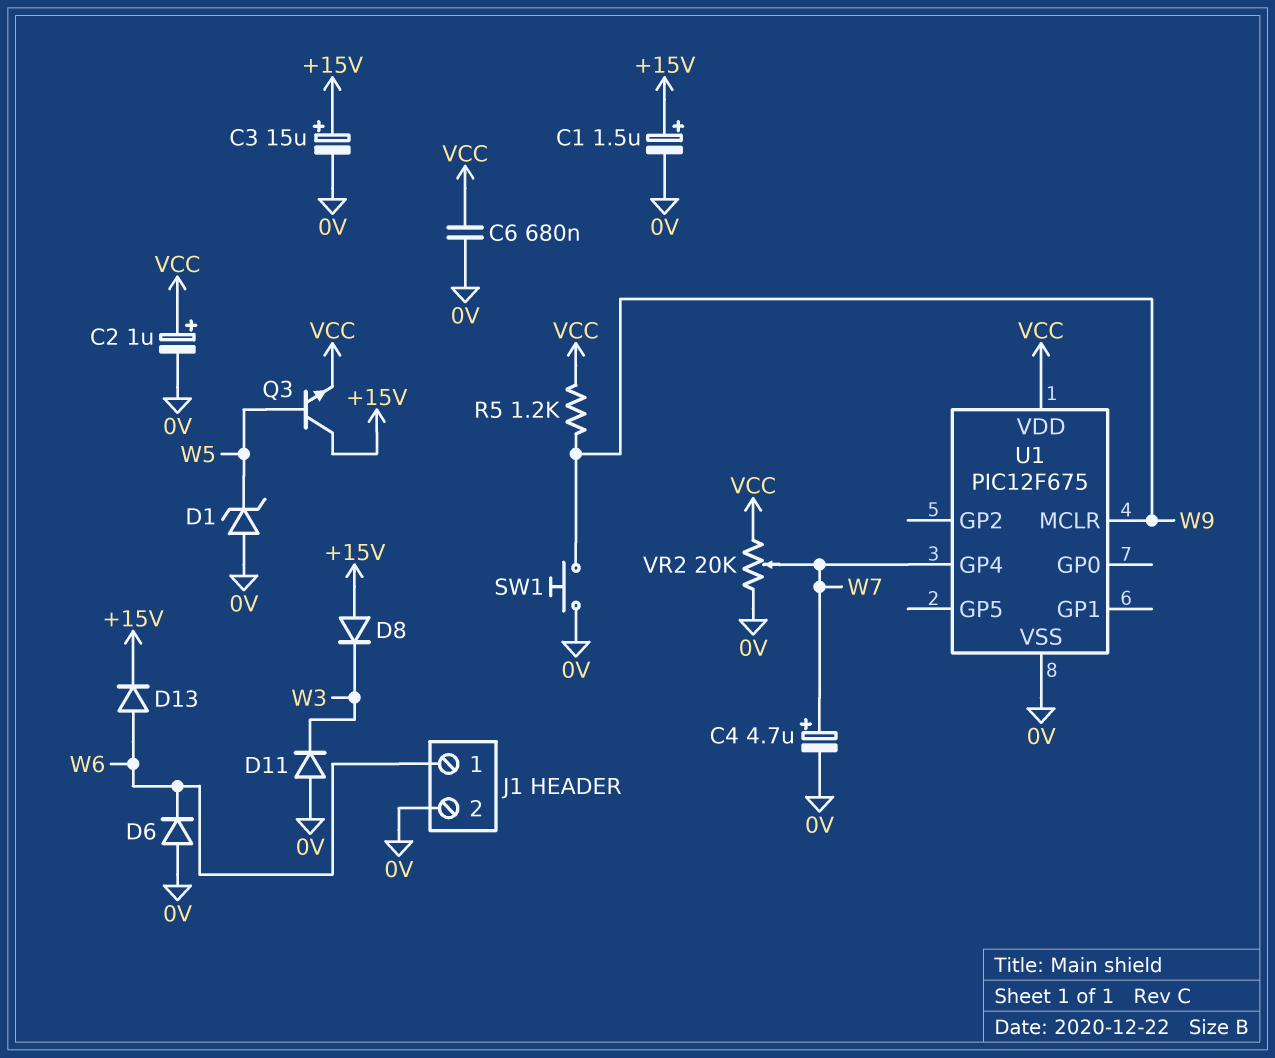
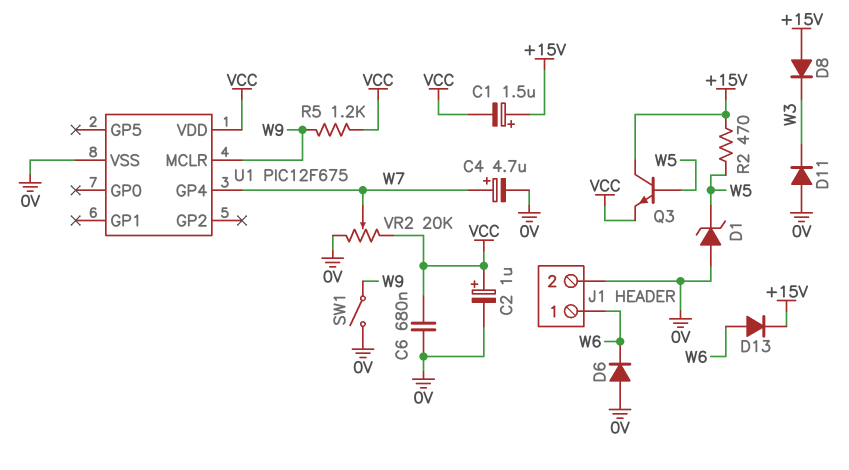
C1: 1.5uF (plus +15V, minus 0V) -> 1.5uF (plus +15V, minus VCC)
C3: 15uF (plus +15V, minus 0V) -> none
R2: none -> 470 (+15V, W5)
SW1: button (0V, W9) -> switch (0V, W9)

